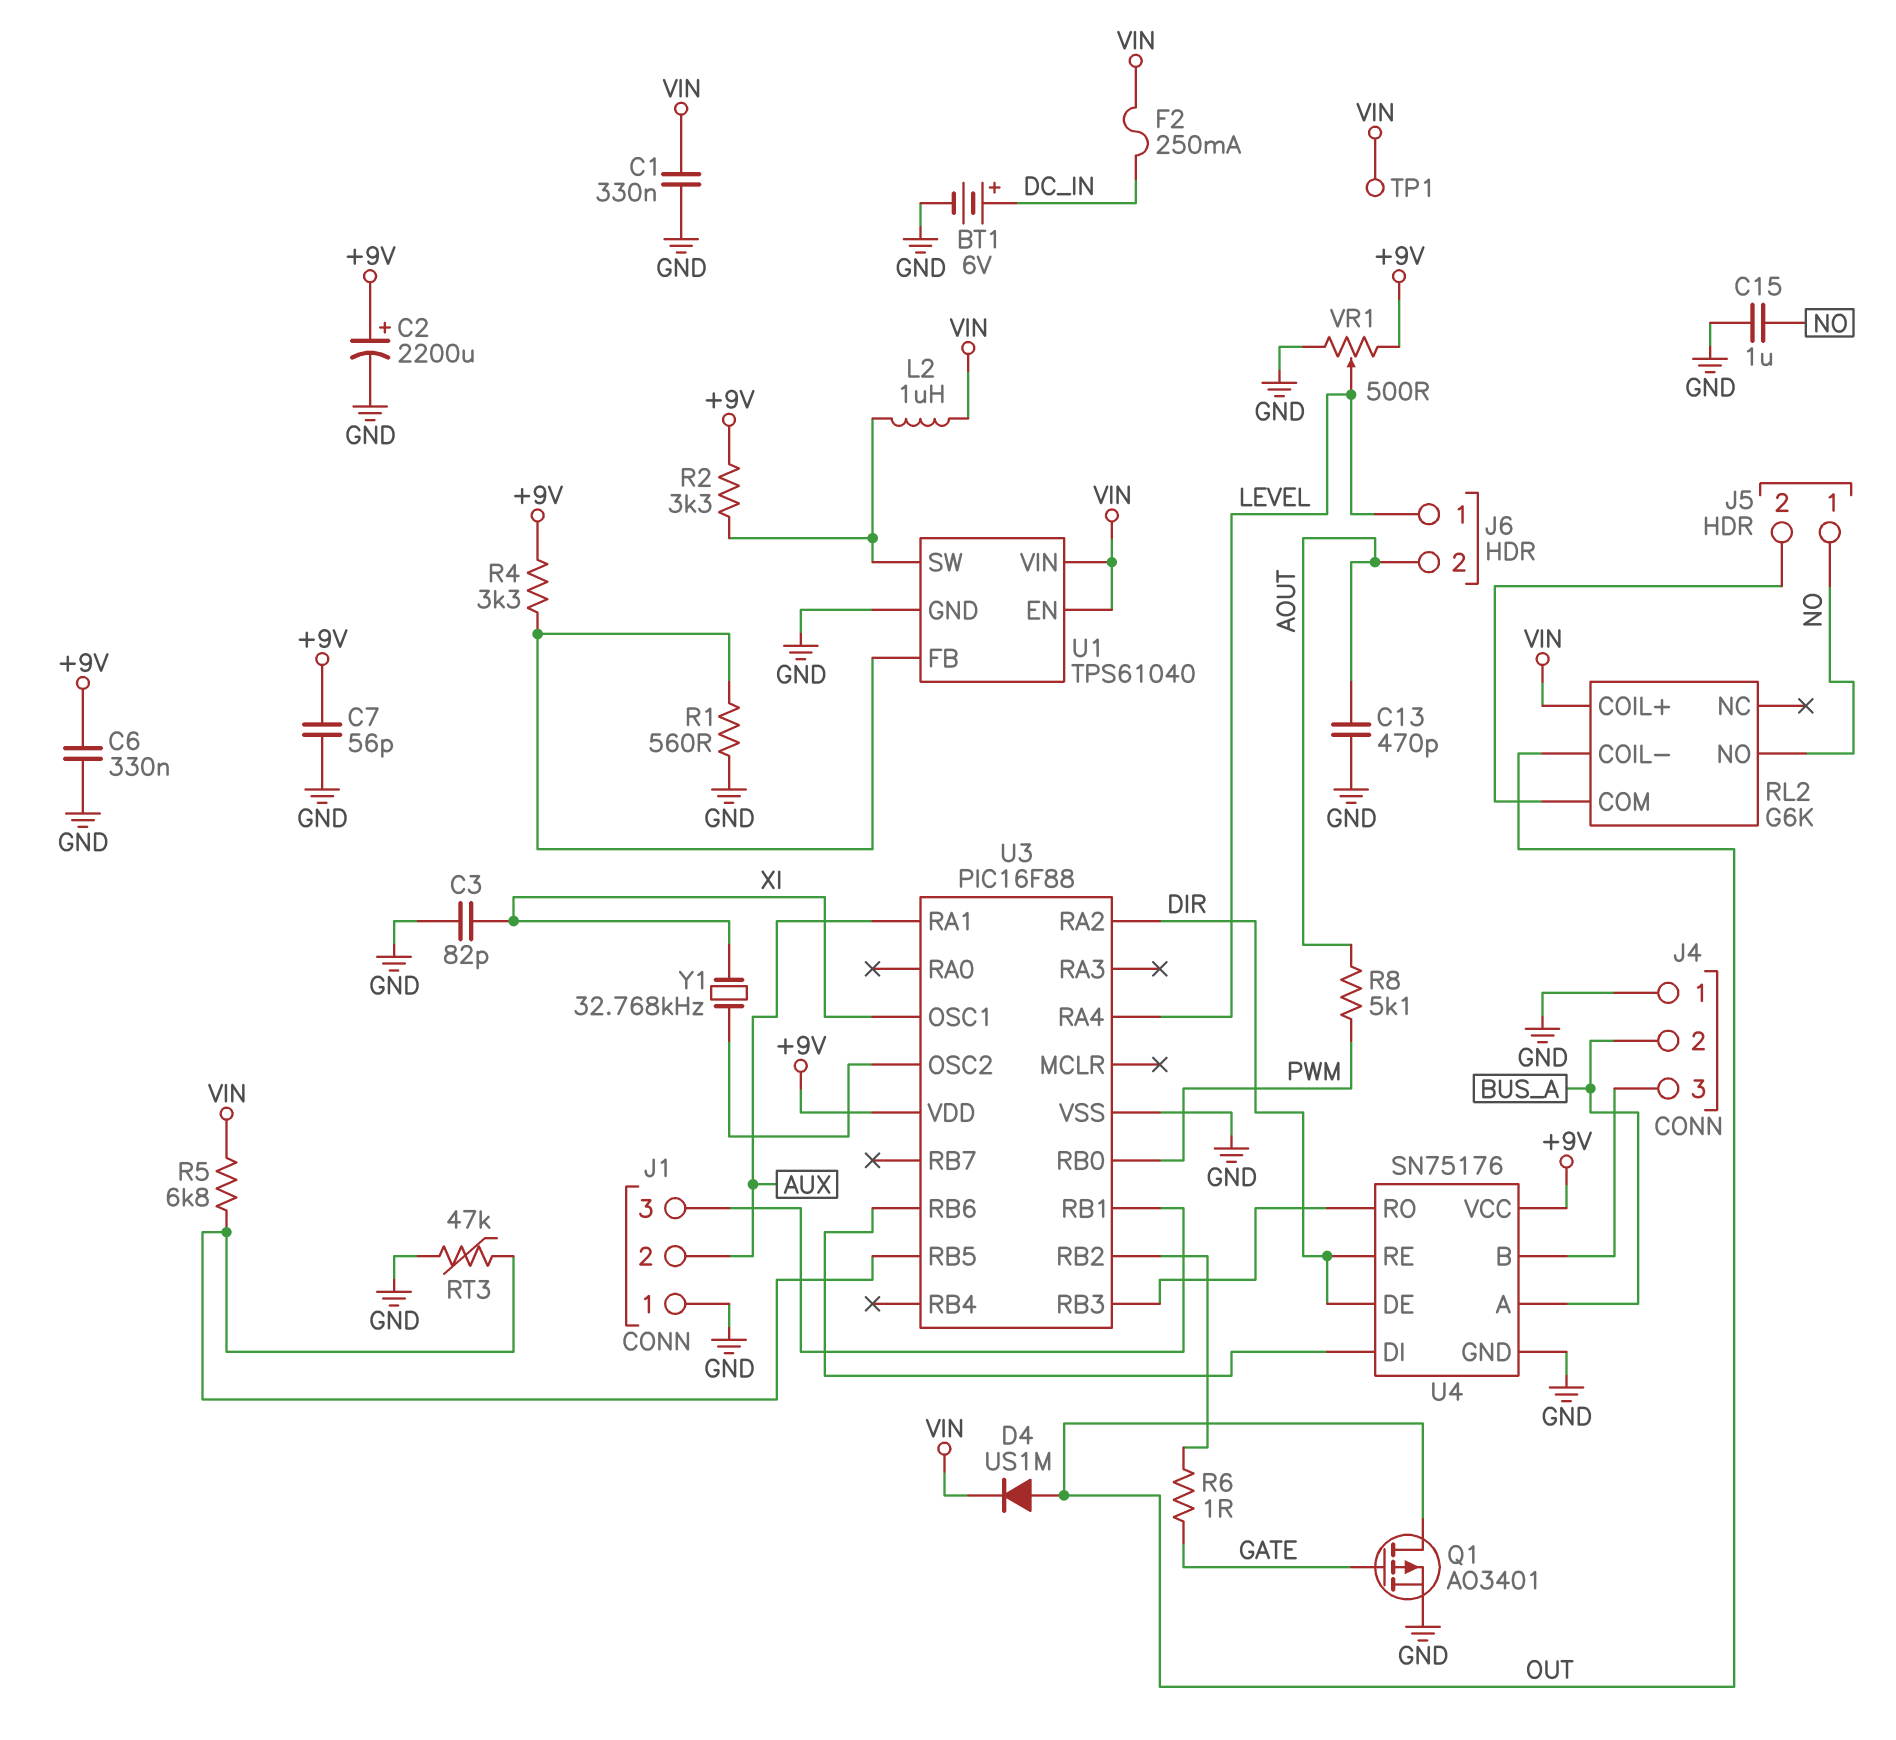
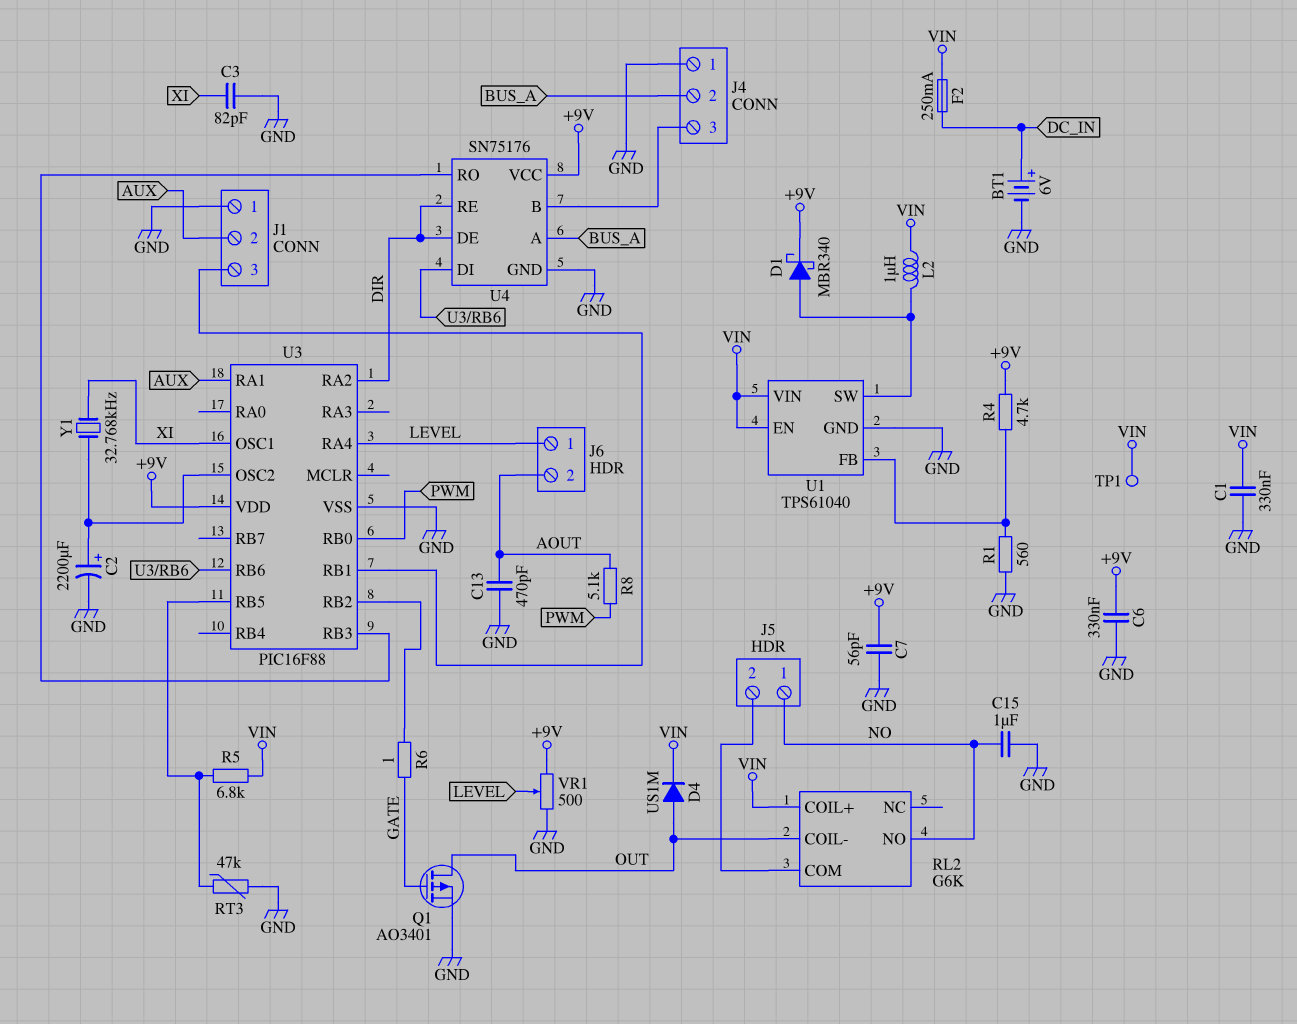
C2: 2200uF (plus +9V, minus GND) -> 2200uF (plus U3/OSC2, minus GND)
D1: none -> schottky MBR340 (A U1/SW, K +9V)
R2: 3.3k (+9V, U1/SW) -> none
R4: 3.3k (+9V, U1/FB) -> 4.7k (+9V, U1/FB)

